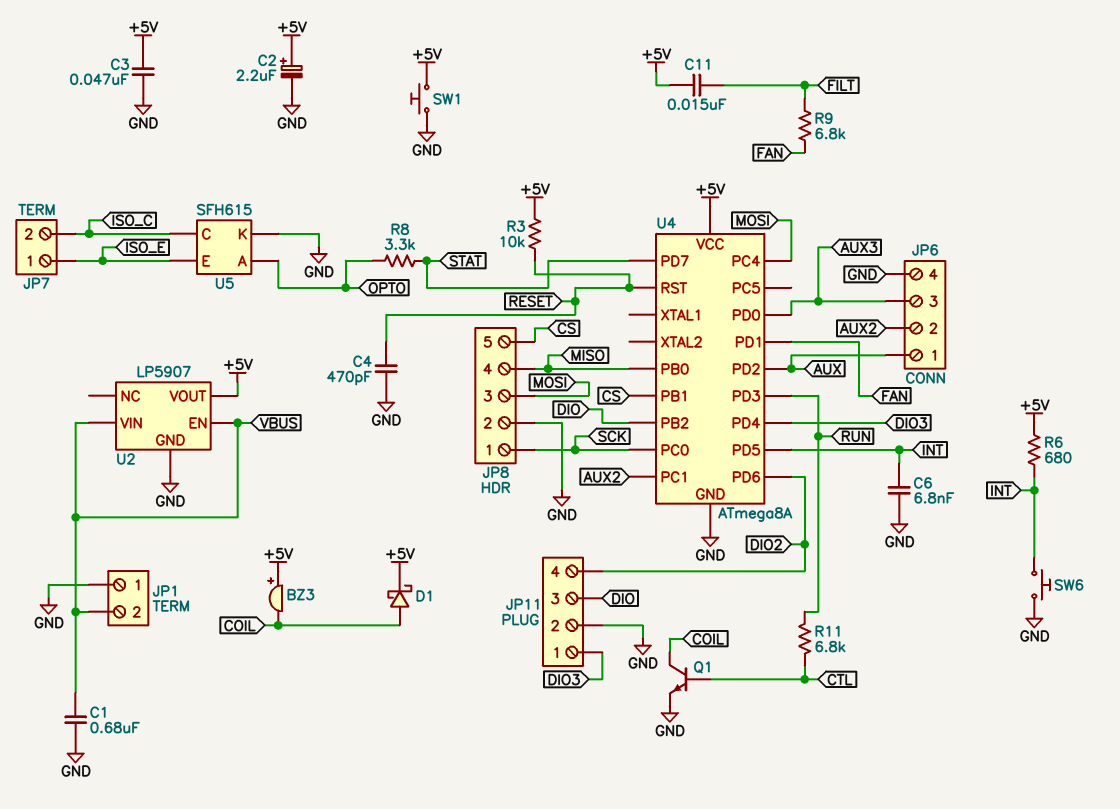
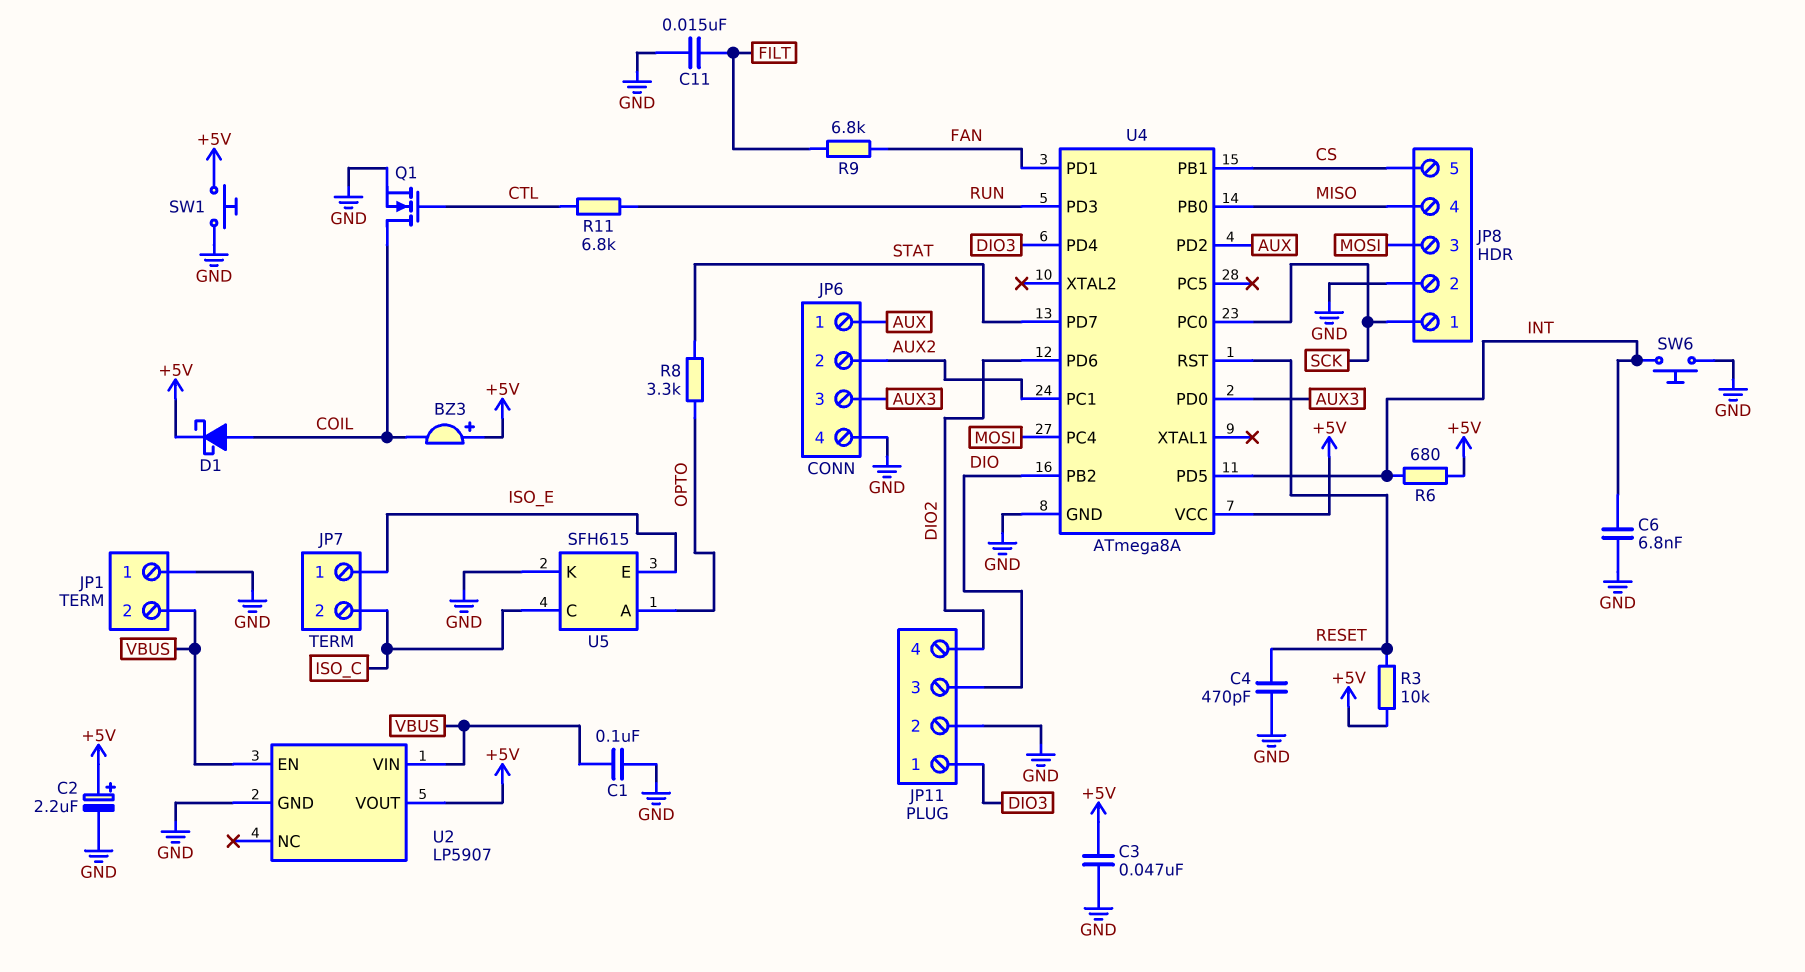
C1: 680nF (GND, VBUS) -> 100nF (GND, VBUS)
C11: 15nF (+5V, FILT) -> 15nF (FILT, GND)
Q1: NPN (B CTL, C COIL, E GND) -> NMOS (G CTL, D COIL, S GND)

